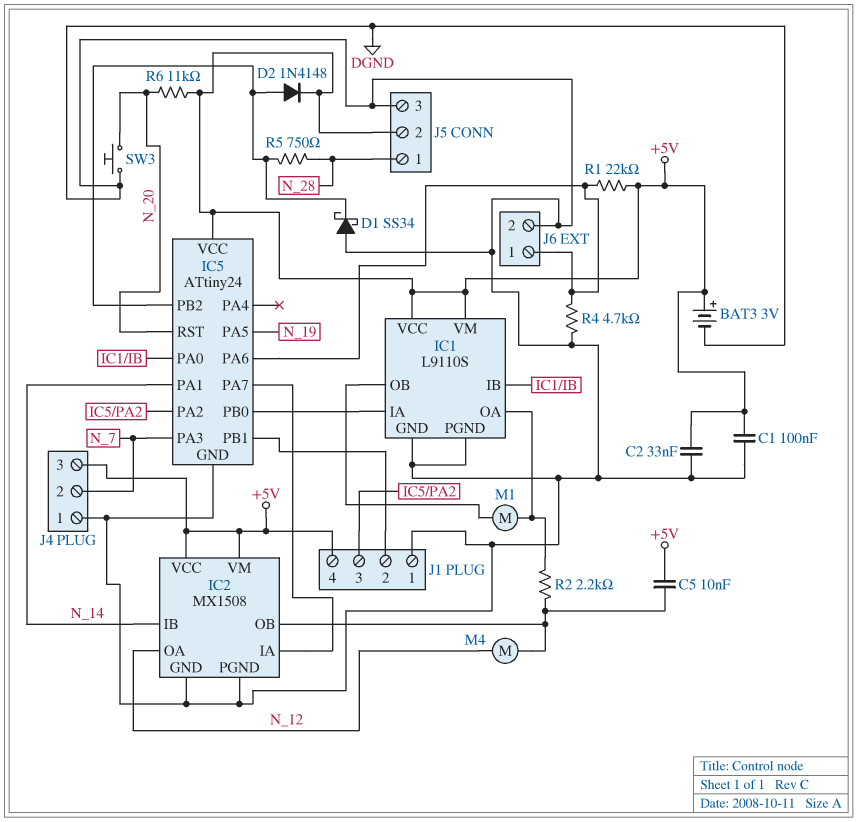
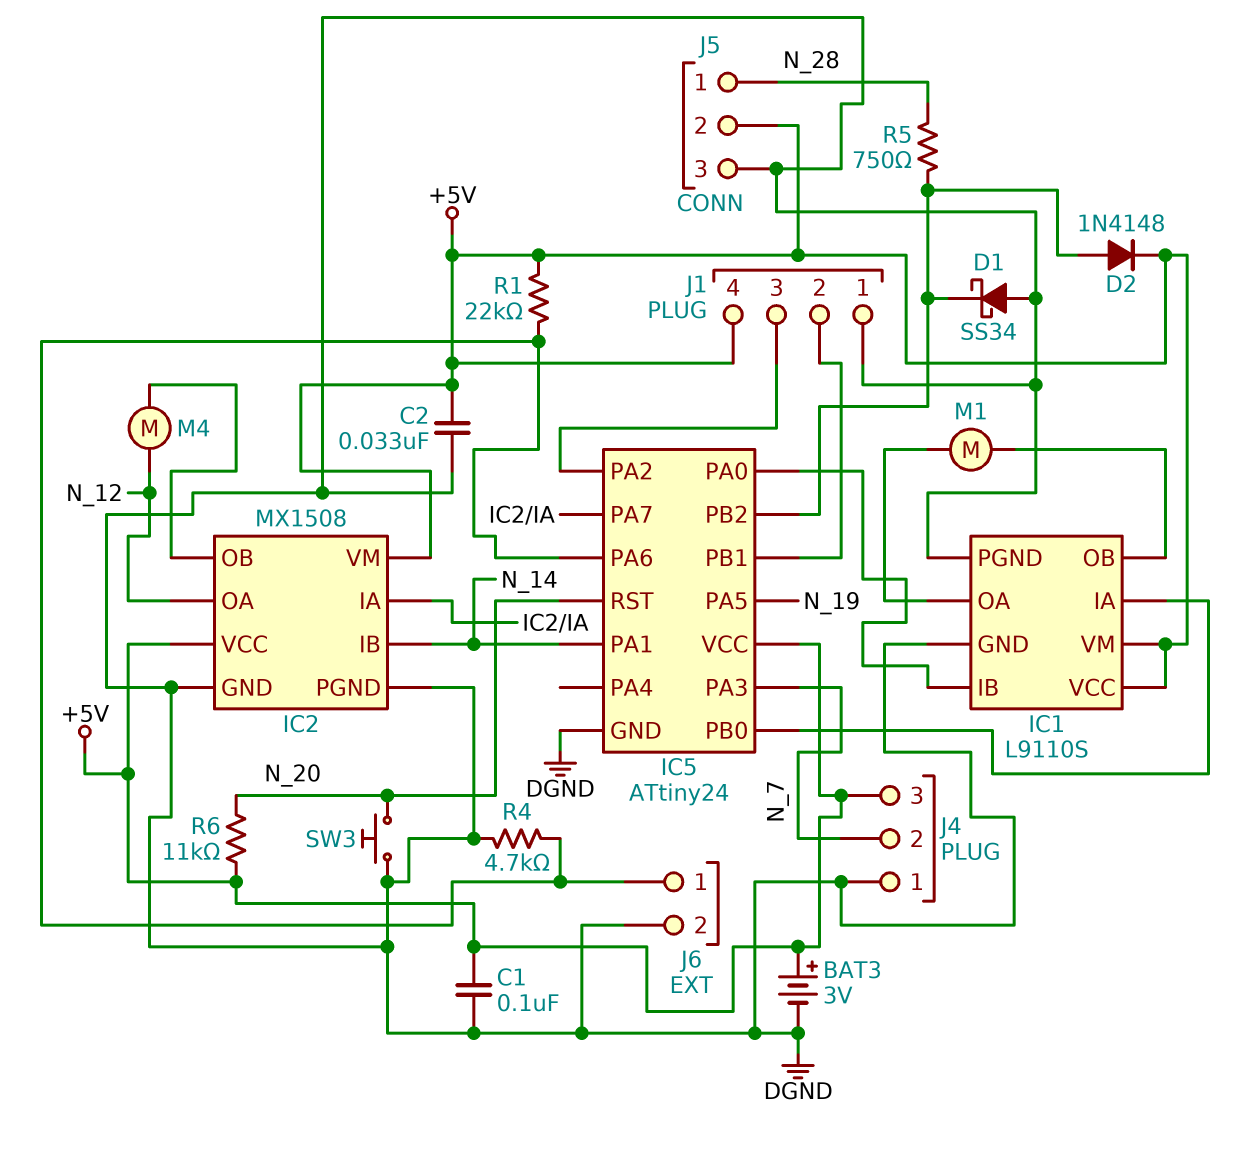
C5: 10nF (+5V, IC2/OB) -> none
R2: 2.2k (IC1/OA, IC2/OB) -> none

